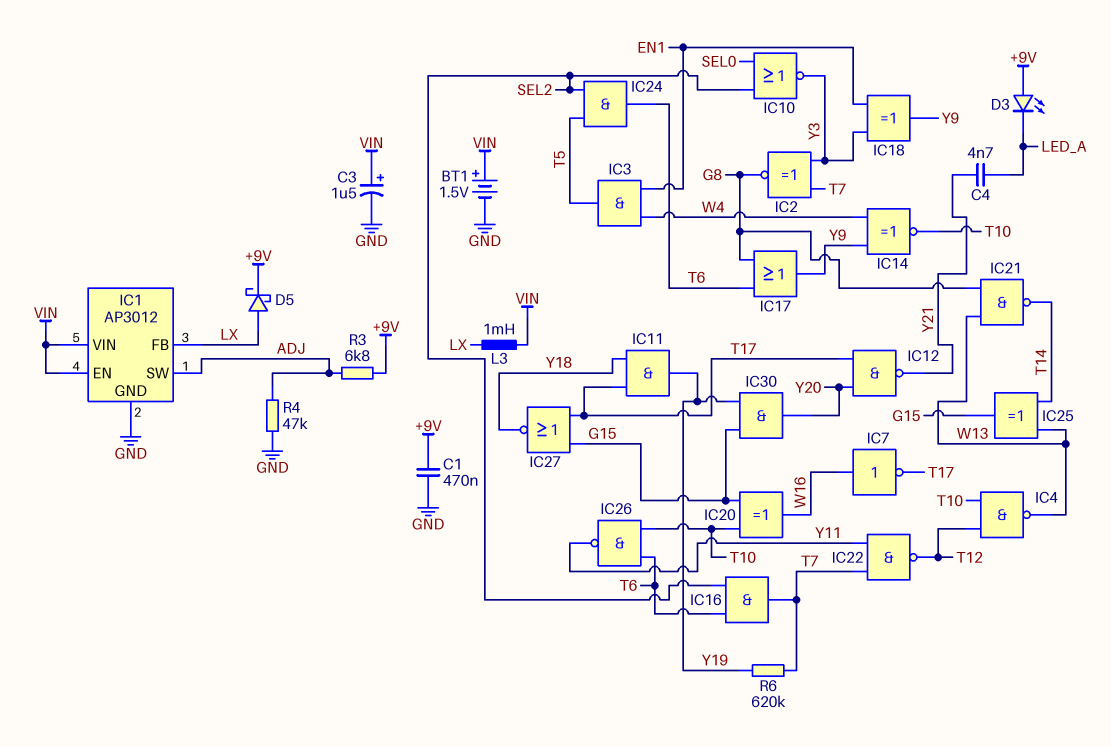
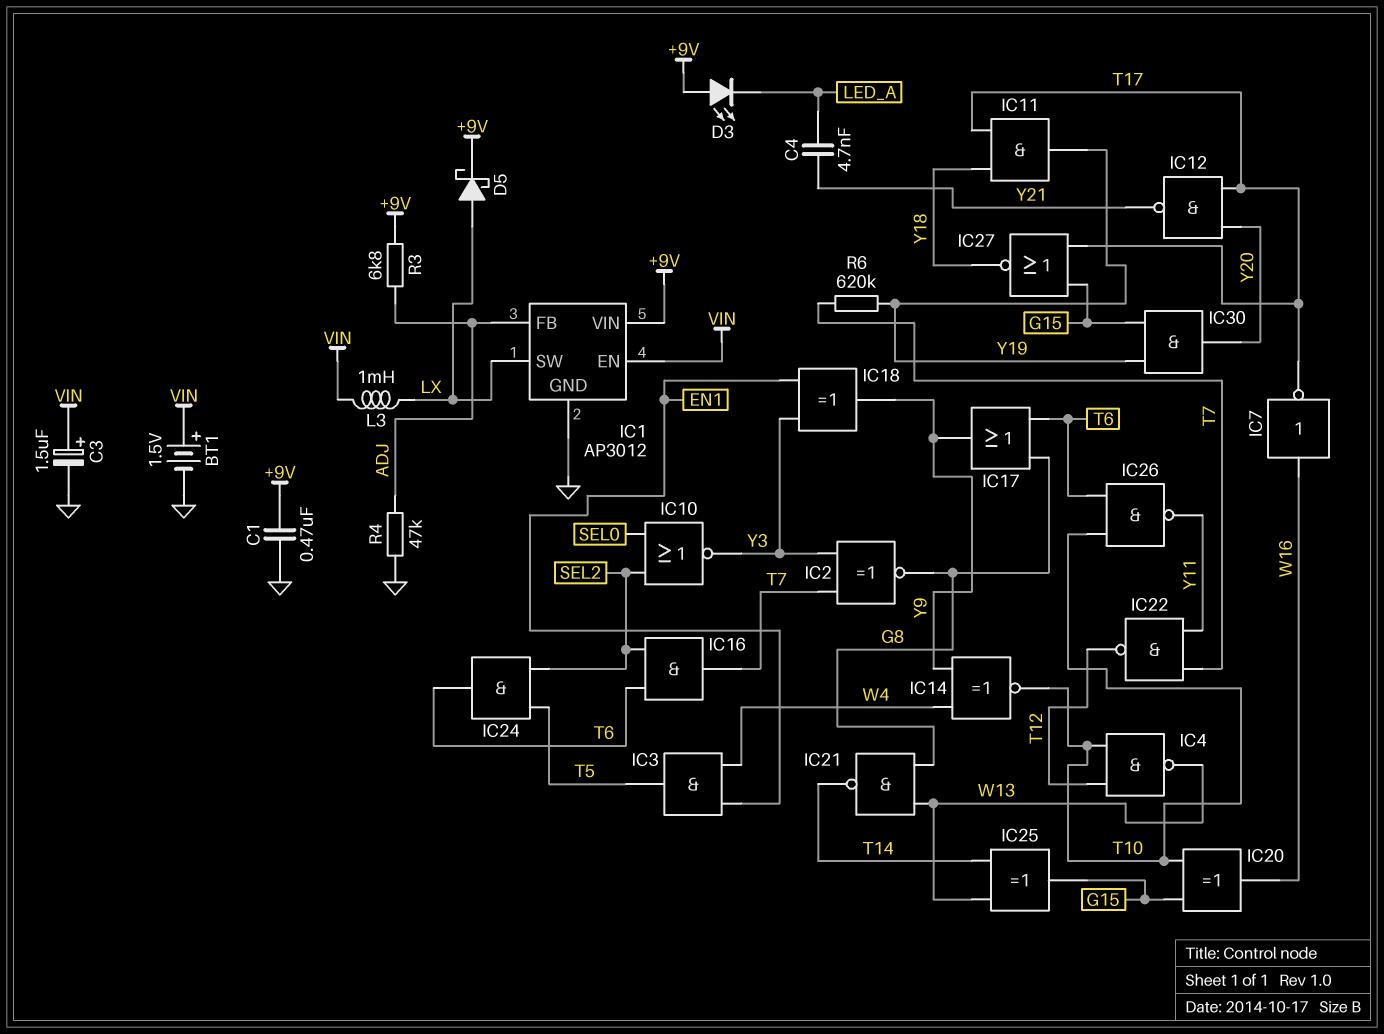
IC1 pin FB: LX -> ADJ
IC1 pin SW: ADJ -> LX
IC1 pin VIN: VIN -> +9V

